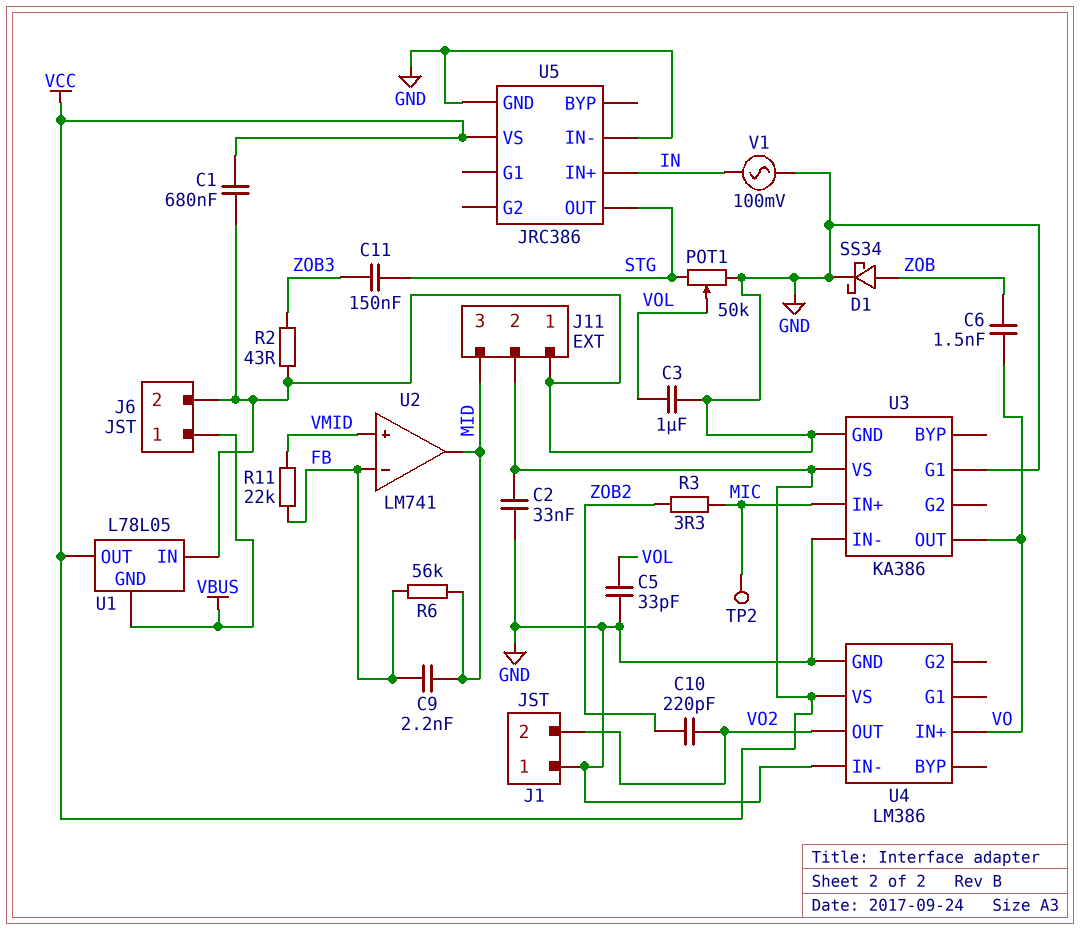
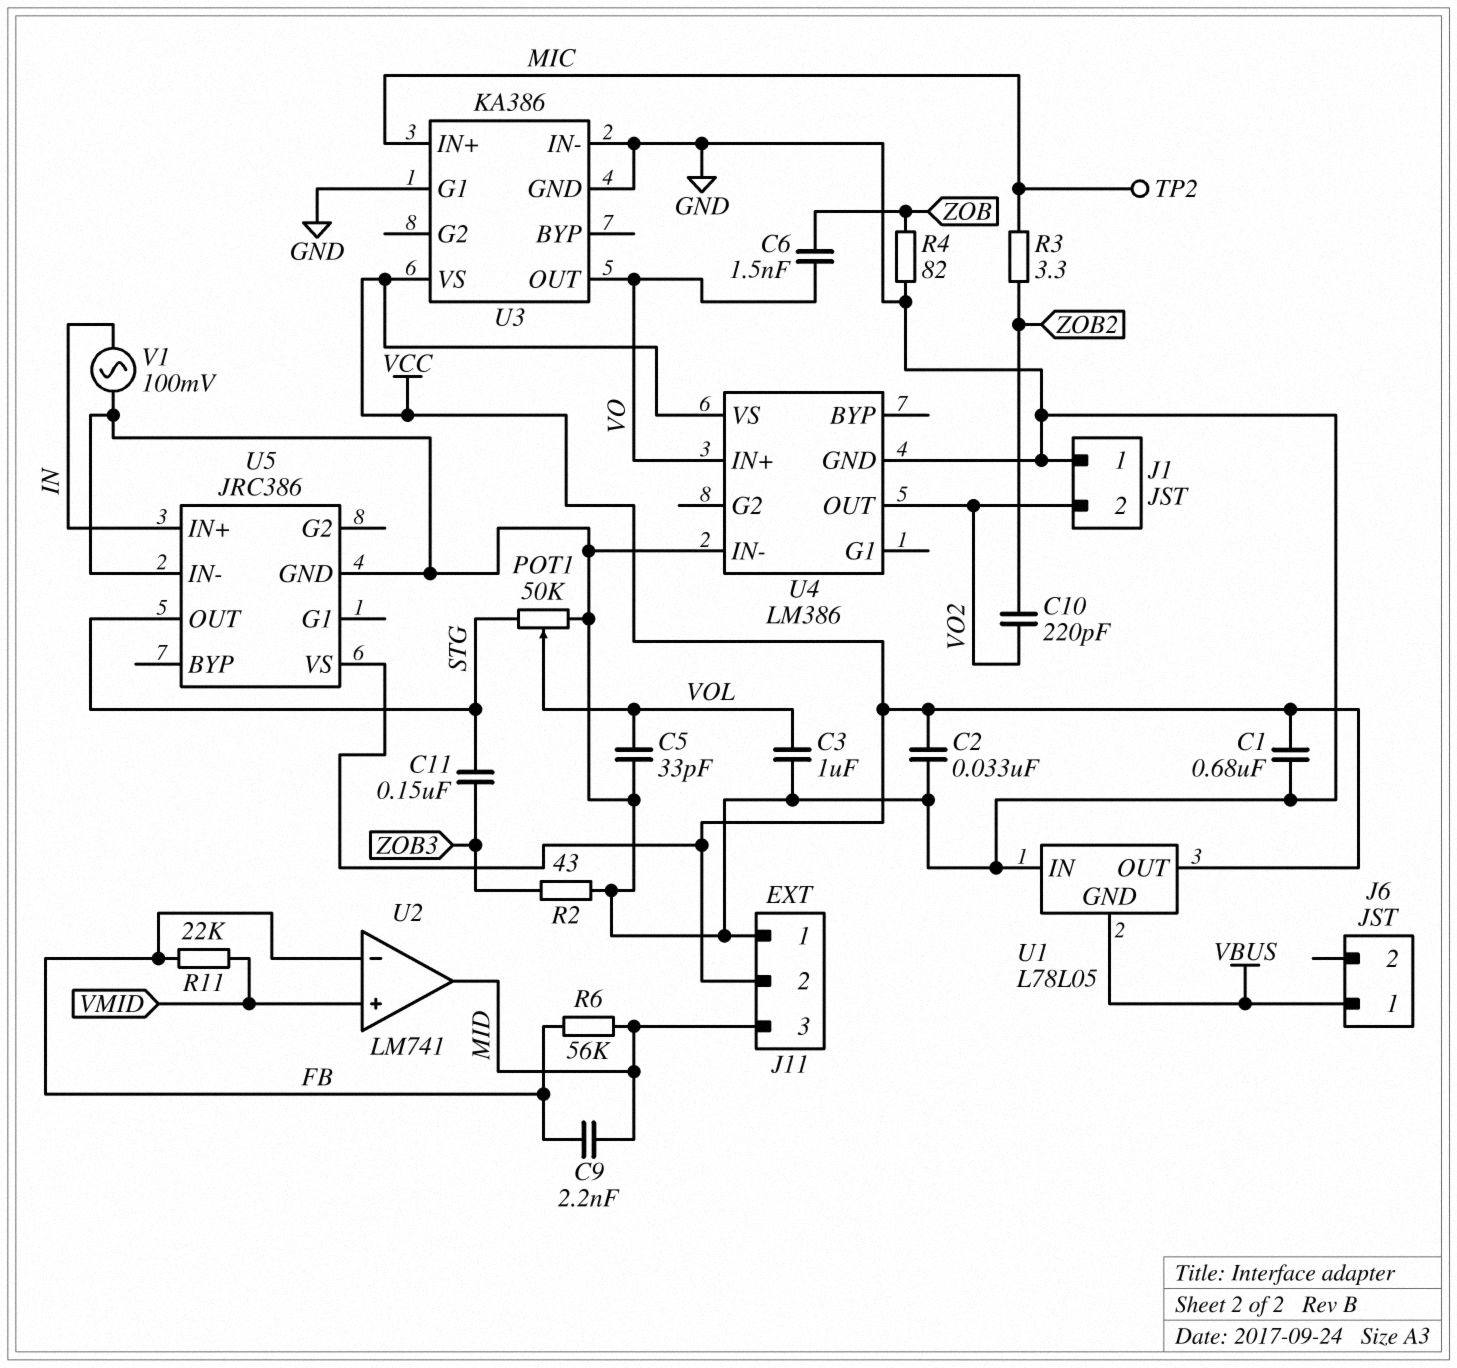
D1: schottky SS34 (A ZOB, K GND) -> none
J6 pin 2: GND -> none
R4: none -> 82 (GND, ZOB)

